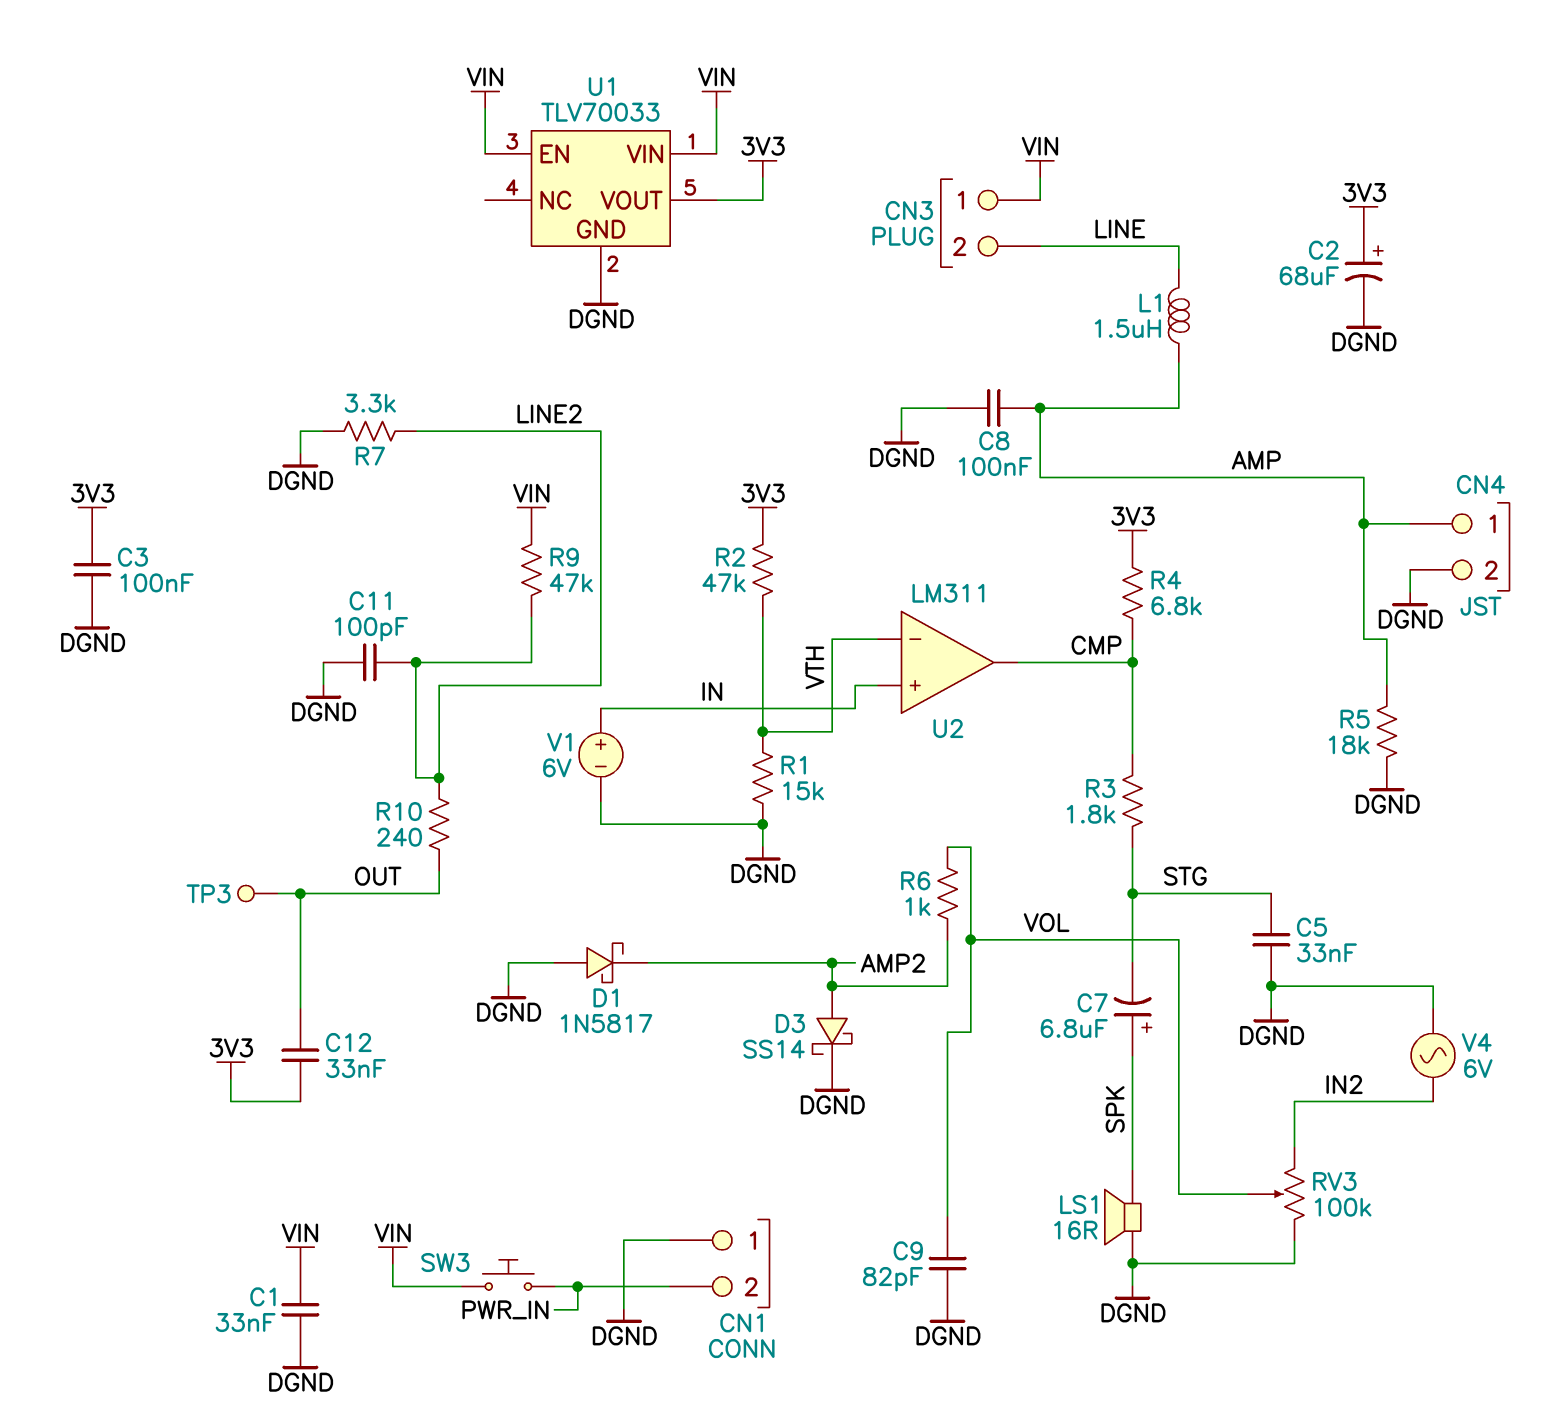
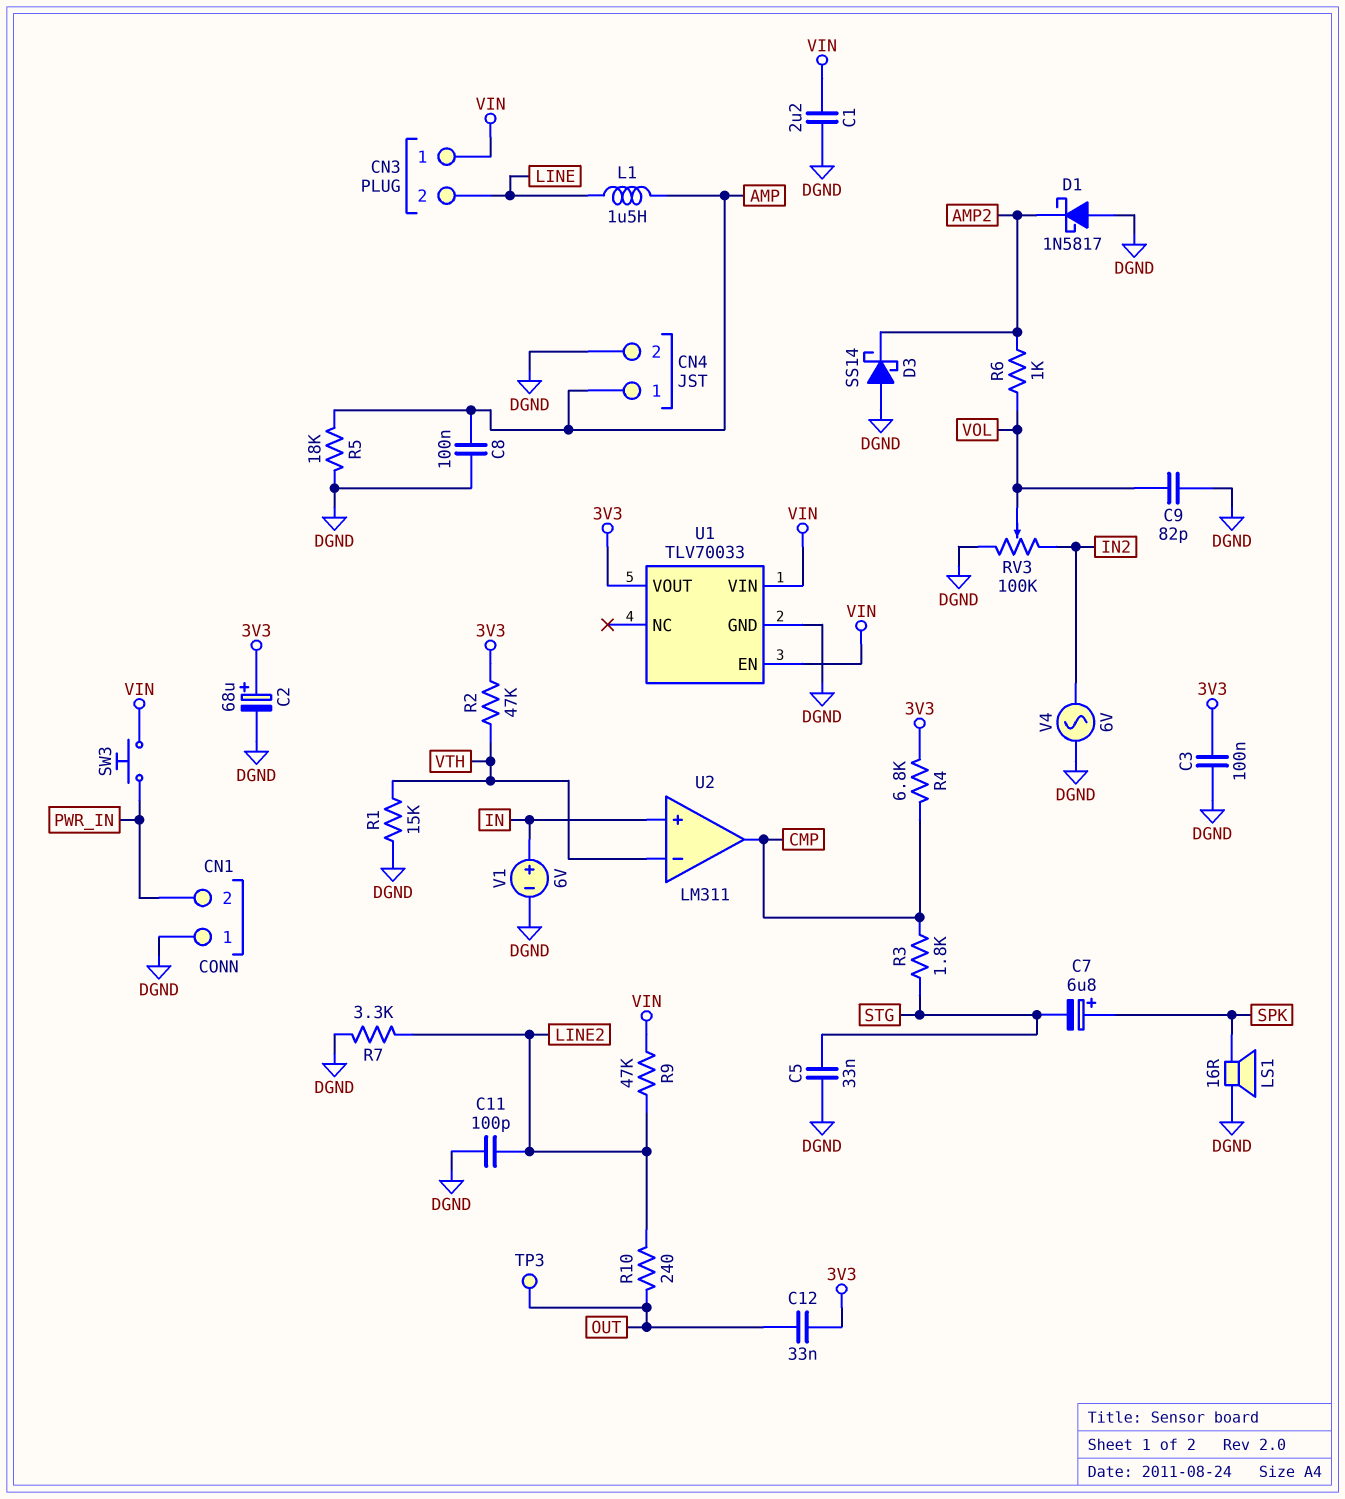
C1: 33nF (DGND, VIN) -> 2.2uF (DGND, VIN)
D3: schottky SS14 (A AMP2, K DGND) -> schottky SS14 (A DGND, K AMP2)

